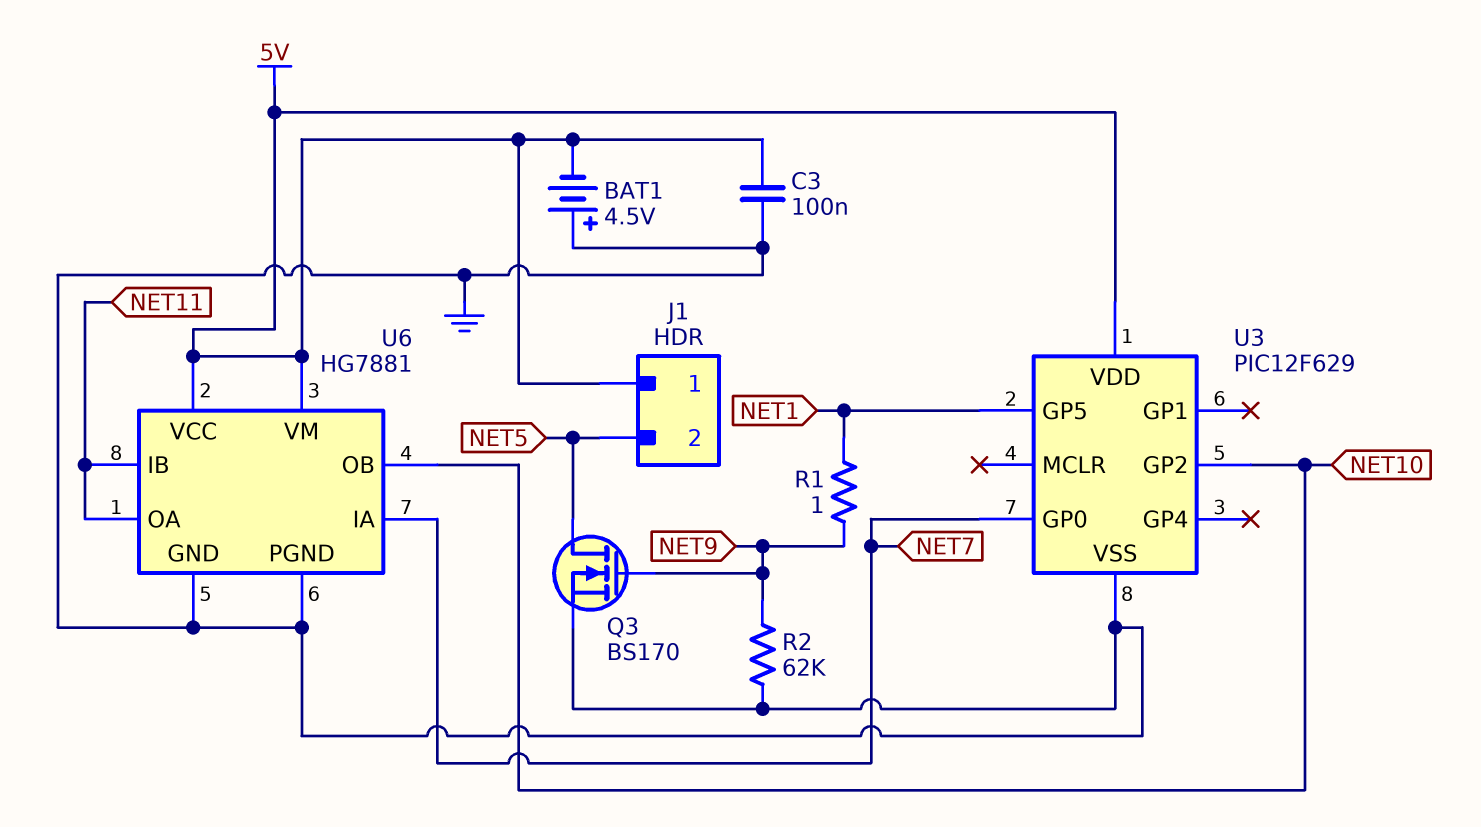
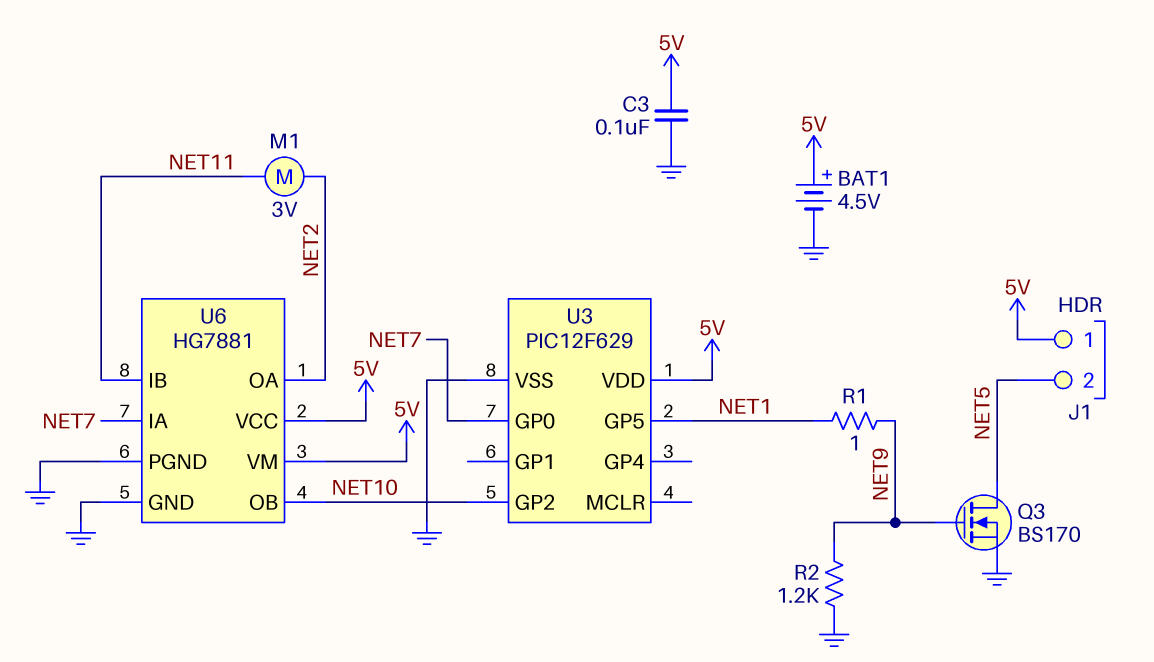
BAT1: 4.5V (plus GND, minus 5V) -> 4.5V (plus 5V, minus GND)
M1: none -> motor 3V (NET2, NET11)
R2: 62k (GND, NET9) -> 1.2k (GND, NET9)
U6 pin OA: NET11 -> NET2

